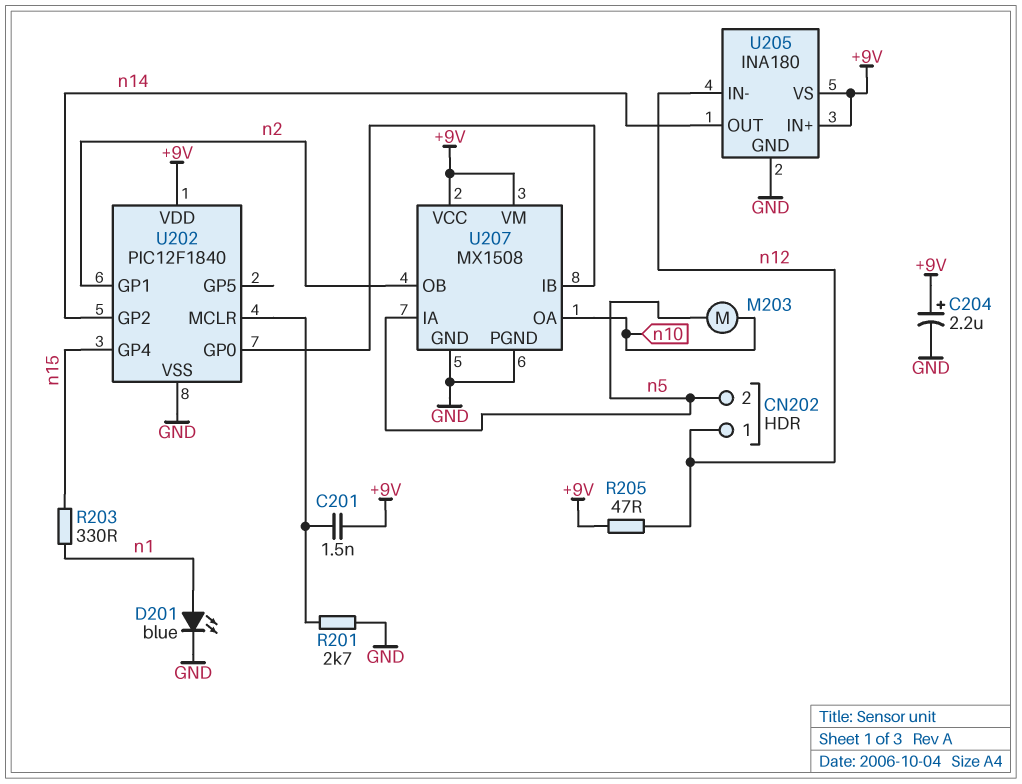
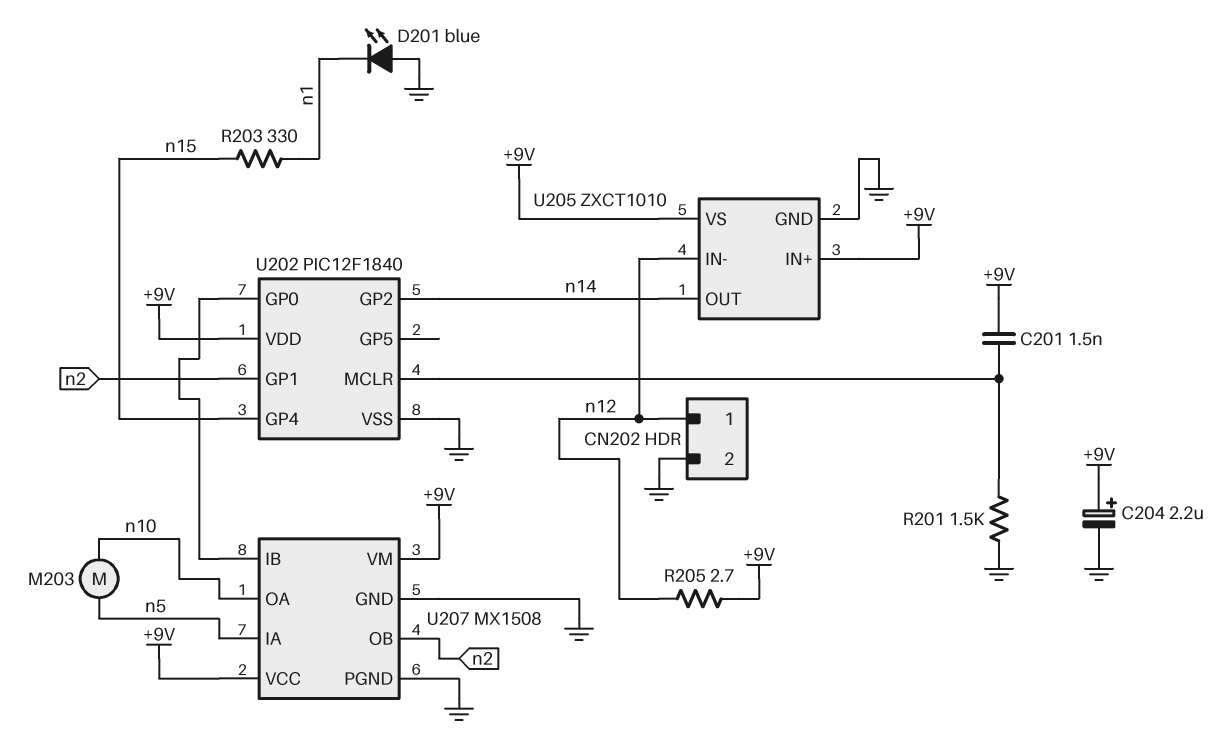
CN202 pin 2: n5 -> GND
D201: LED blue (A n1, K GND) -> LED blue (A GND, K n1)
R201: 2.7k (GND, U202/MCLR) -> 1.5k (GND, U202/MCLR)
R205: 47 (+9V, n12) -> 2.7 (+9V, n12)
U205: INA180 -> ZXCT1010

